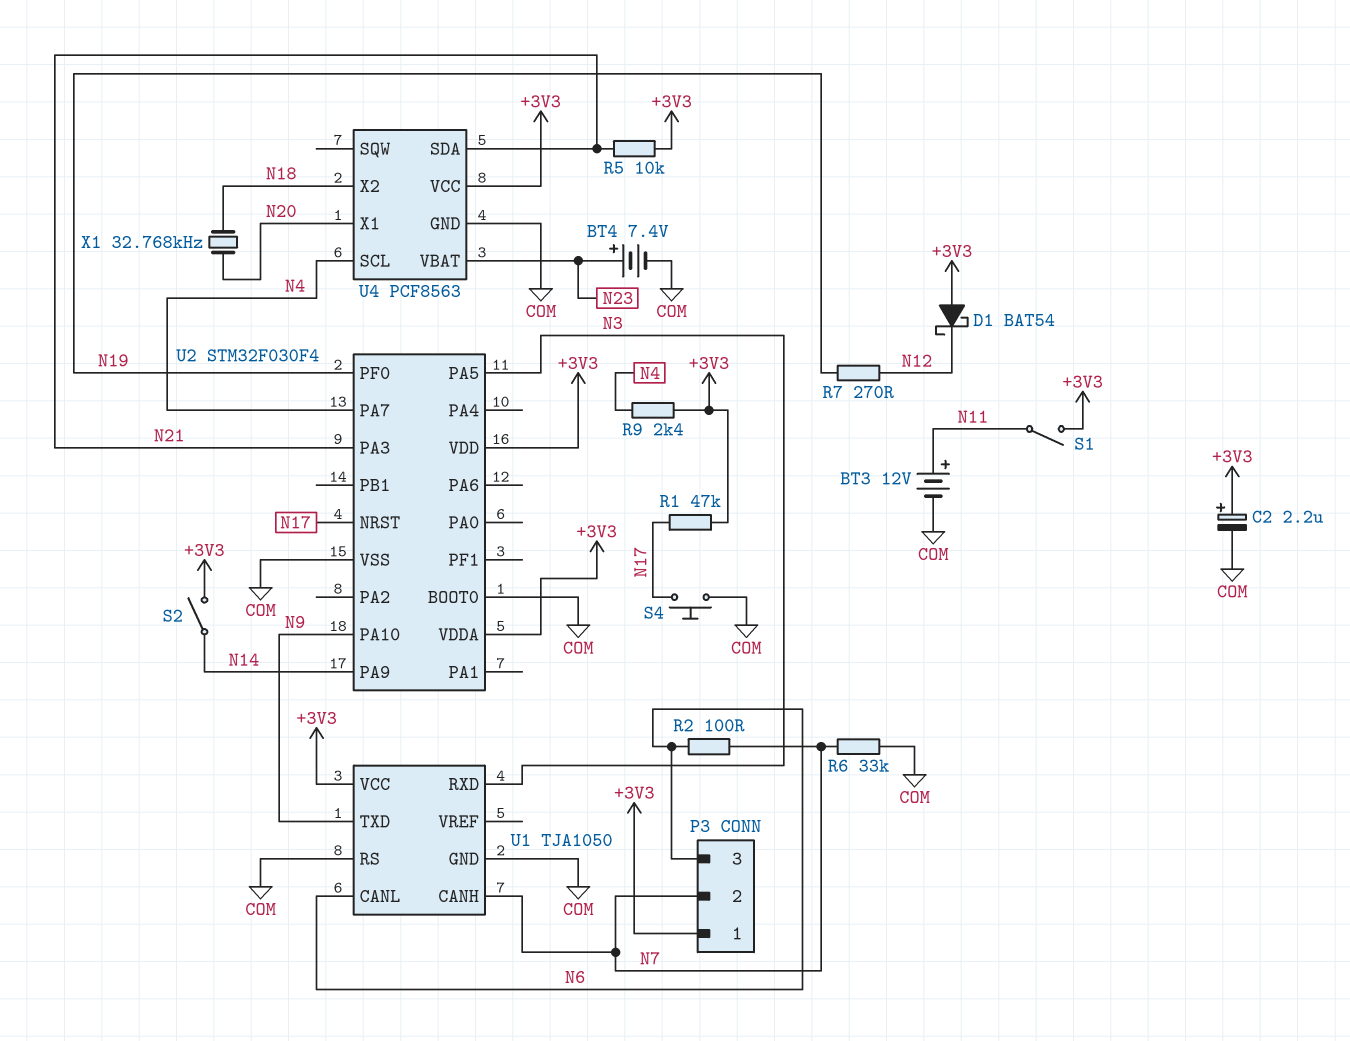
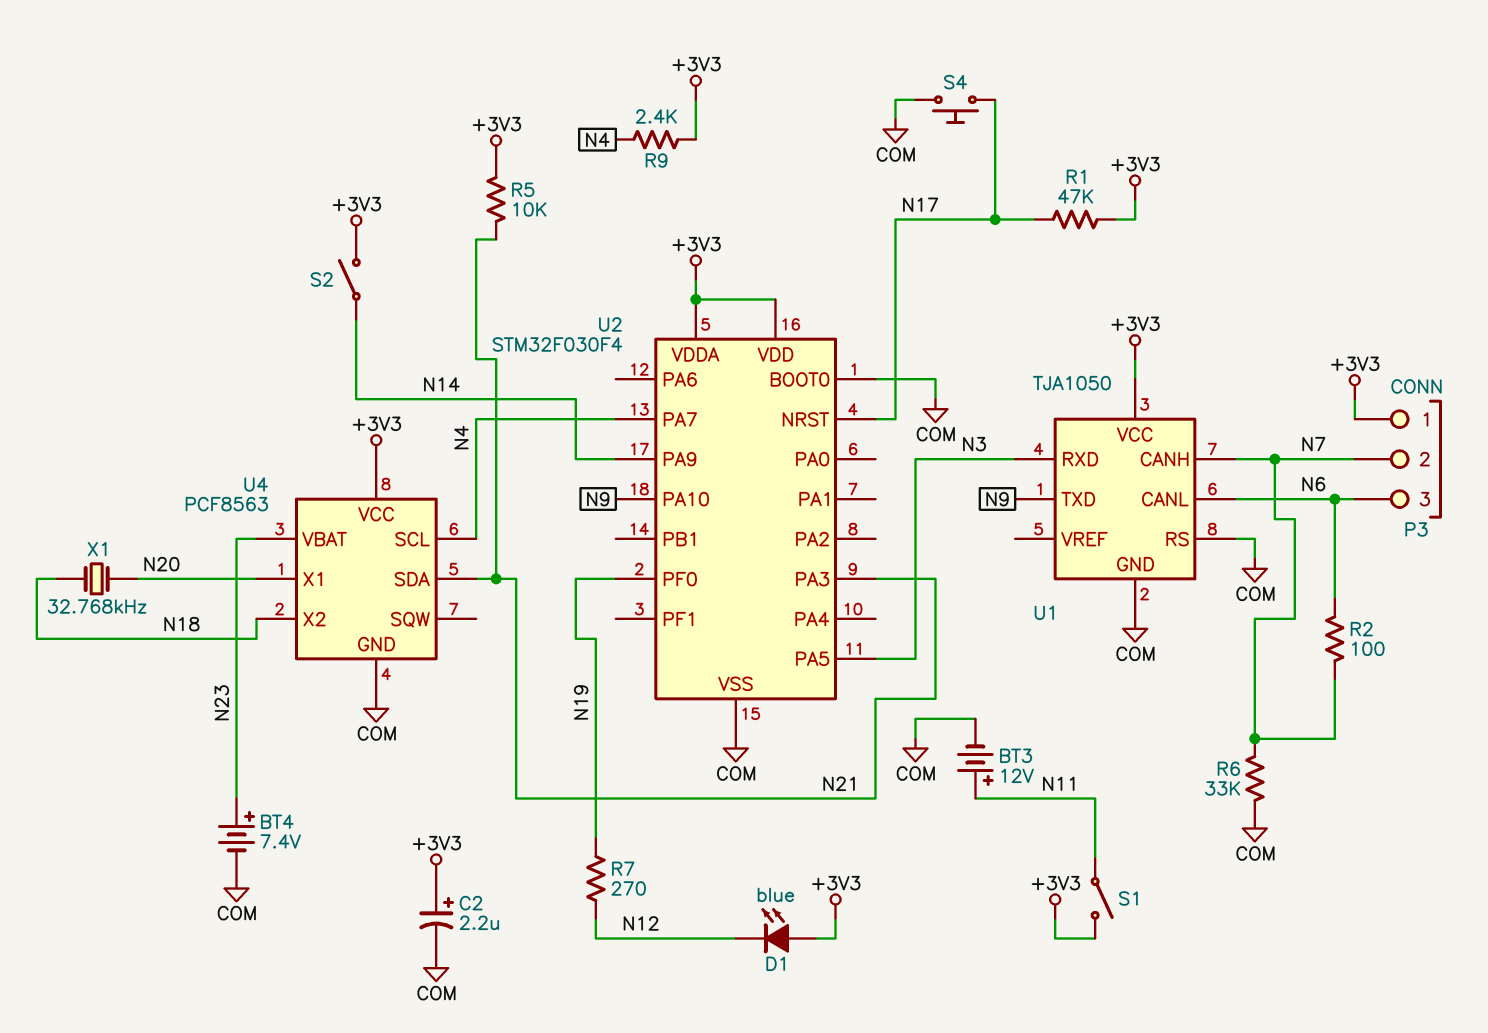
D1: schottky BAT54 (A +3V3, K N12) -> LED blue (A +3V3, K N12)

